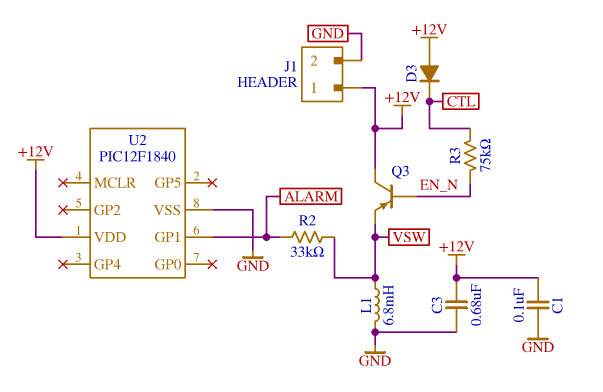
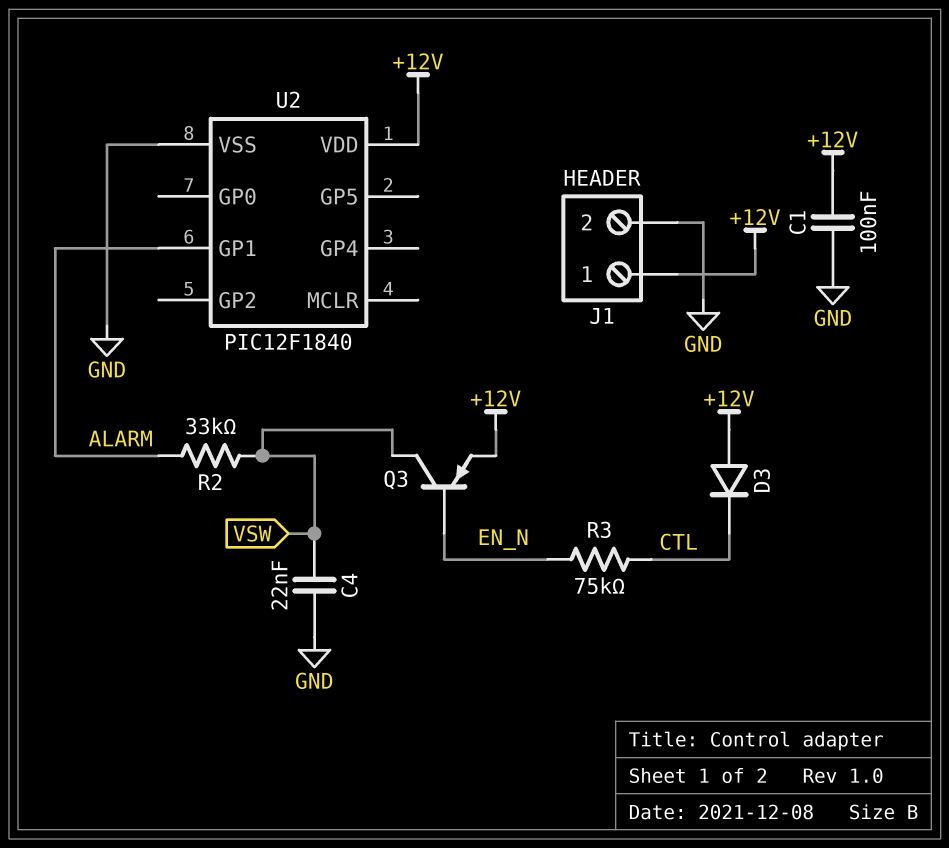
C3: 680nF (+12V, GND) -> none
C4: none -> 22nF (GND, VSW)
L1: 6.8mH (GND, VSW) -> none
Q3: PNP (B EN_N, C +12V, E VSW) -> PNP (B EN_N, C VSW, E +12V)

